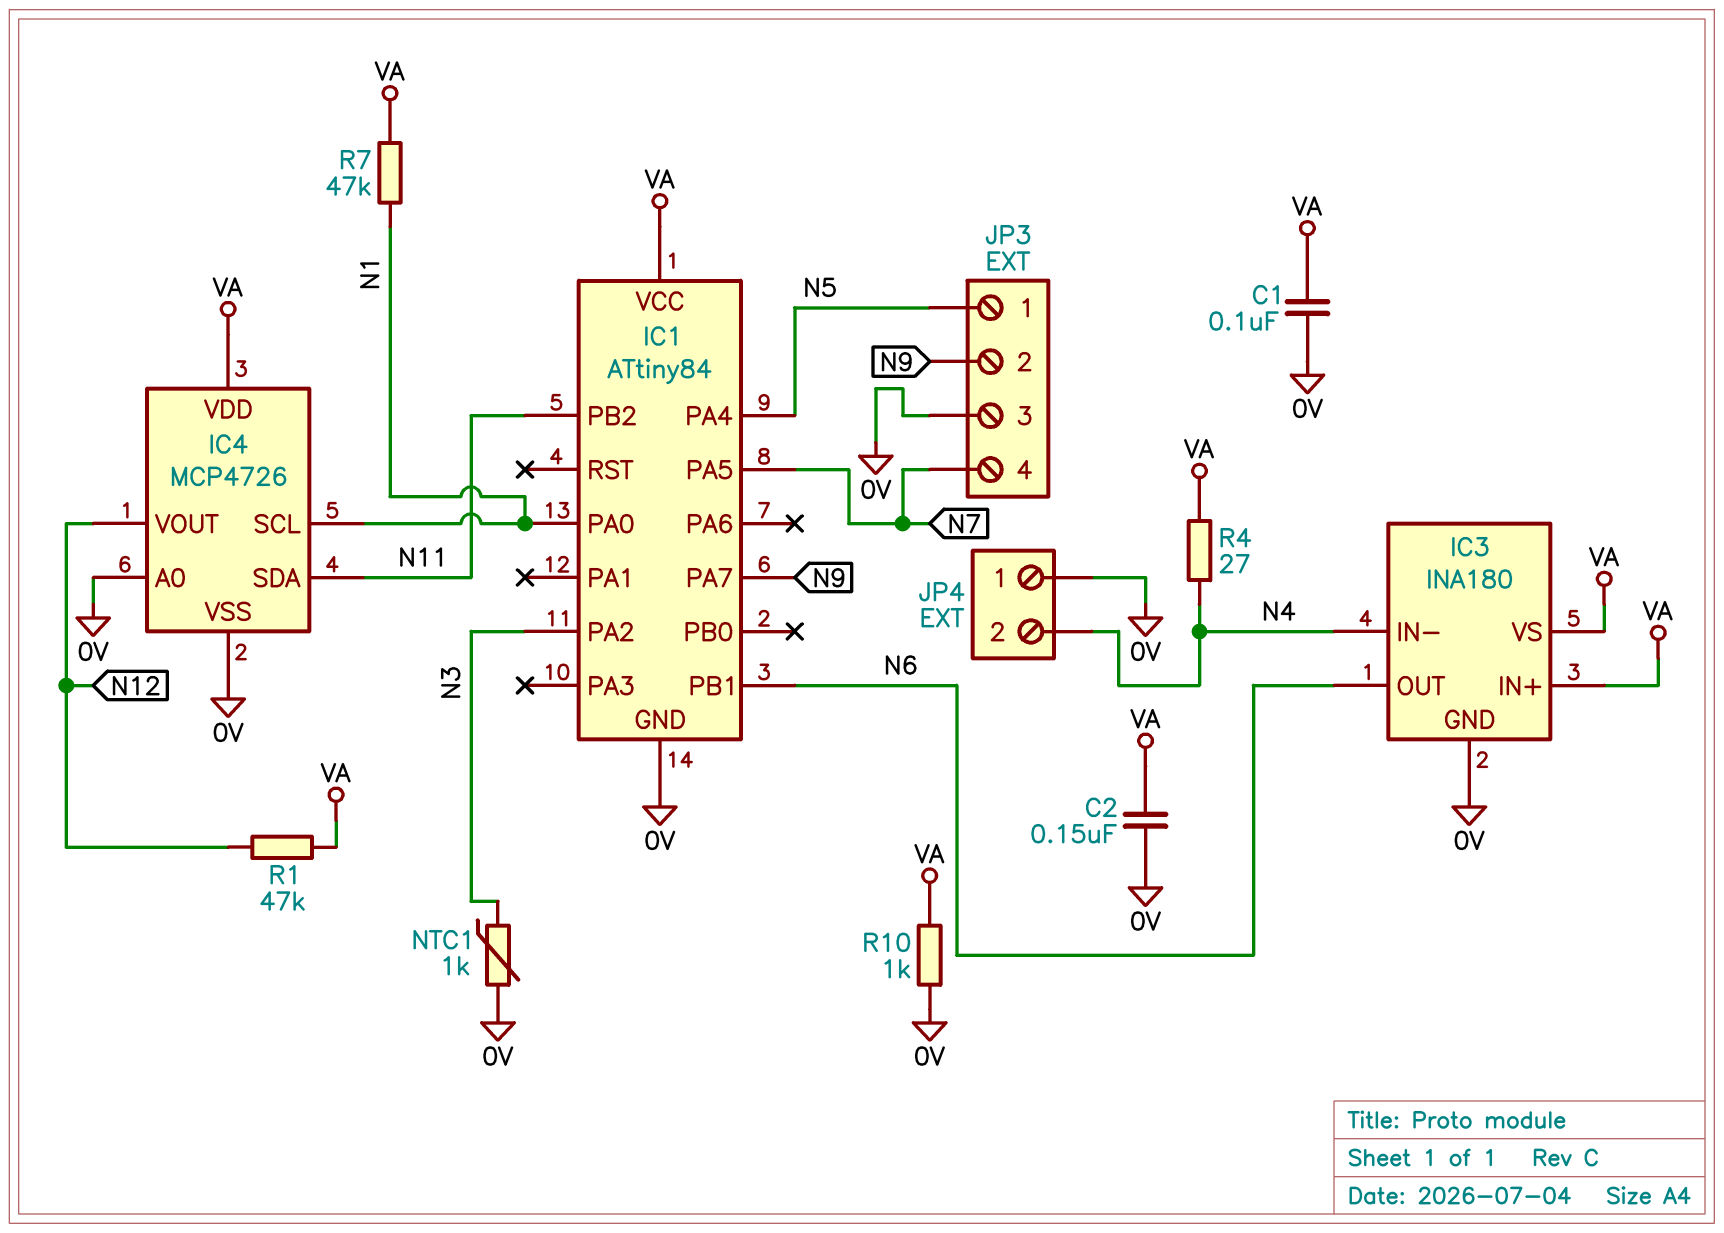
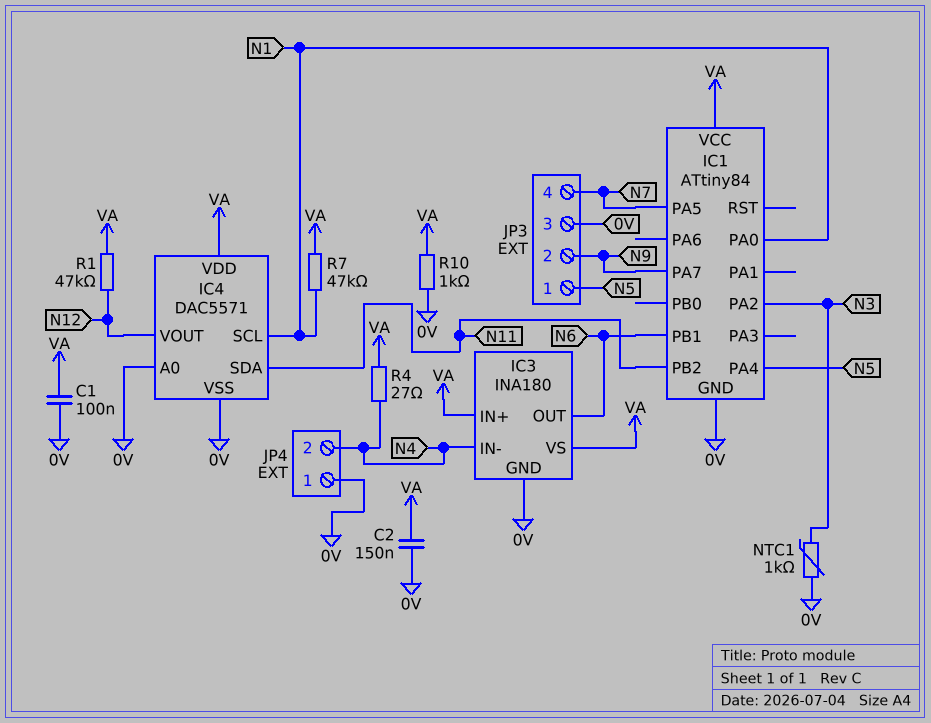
IC4: MCP4726 -> DAC5571

